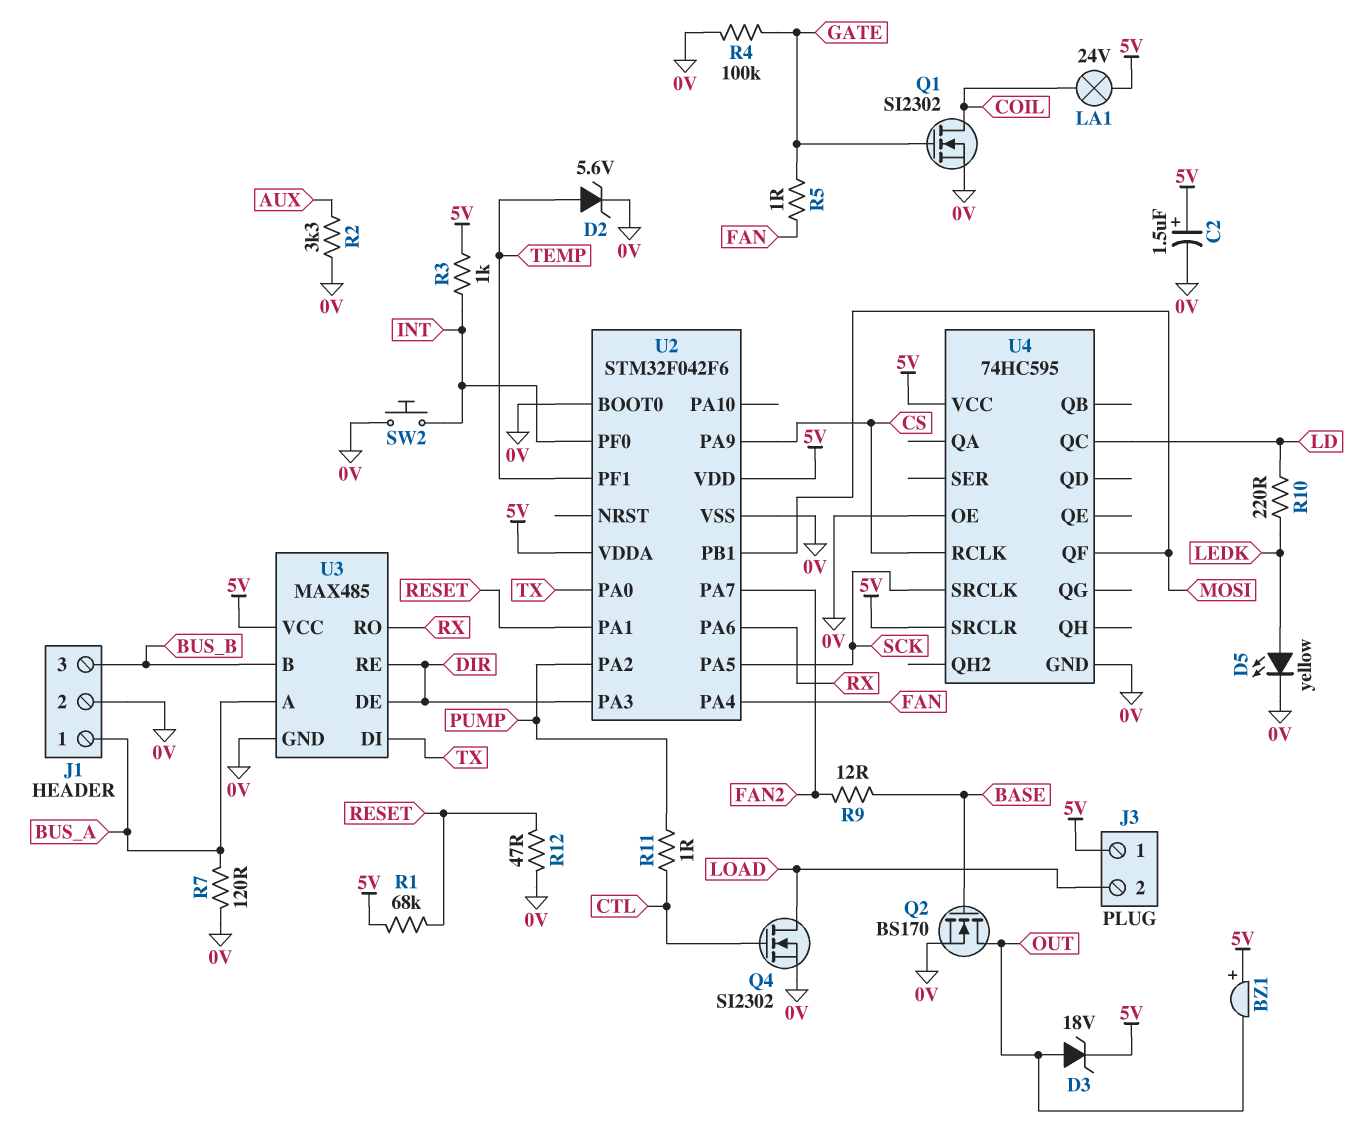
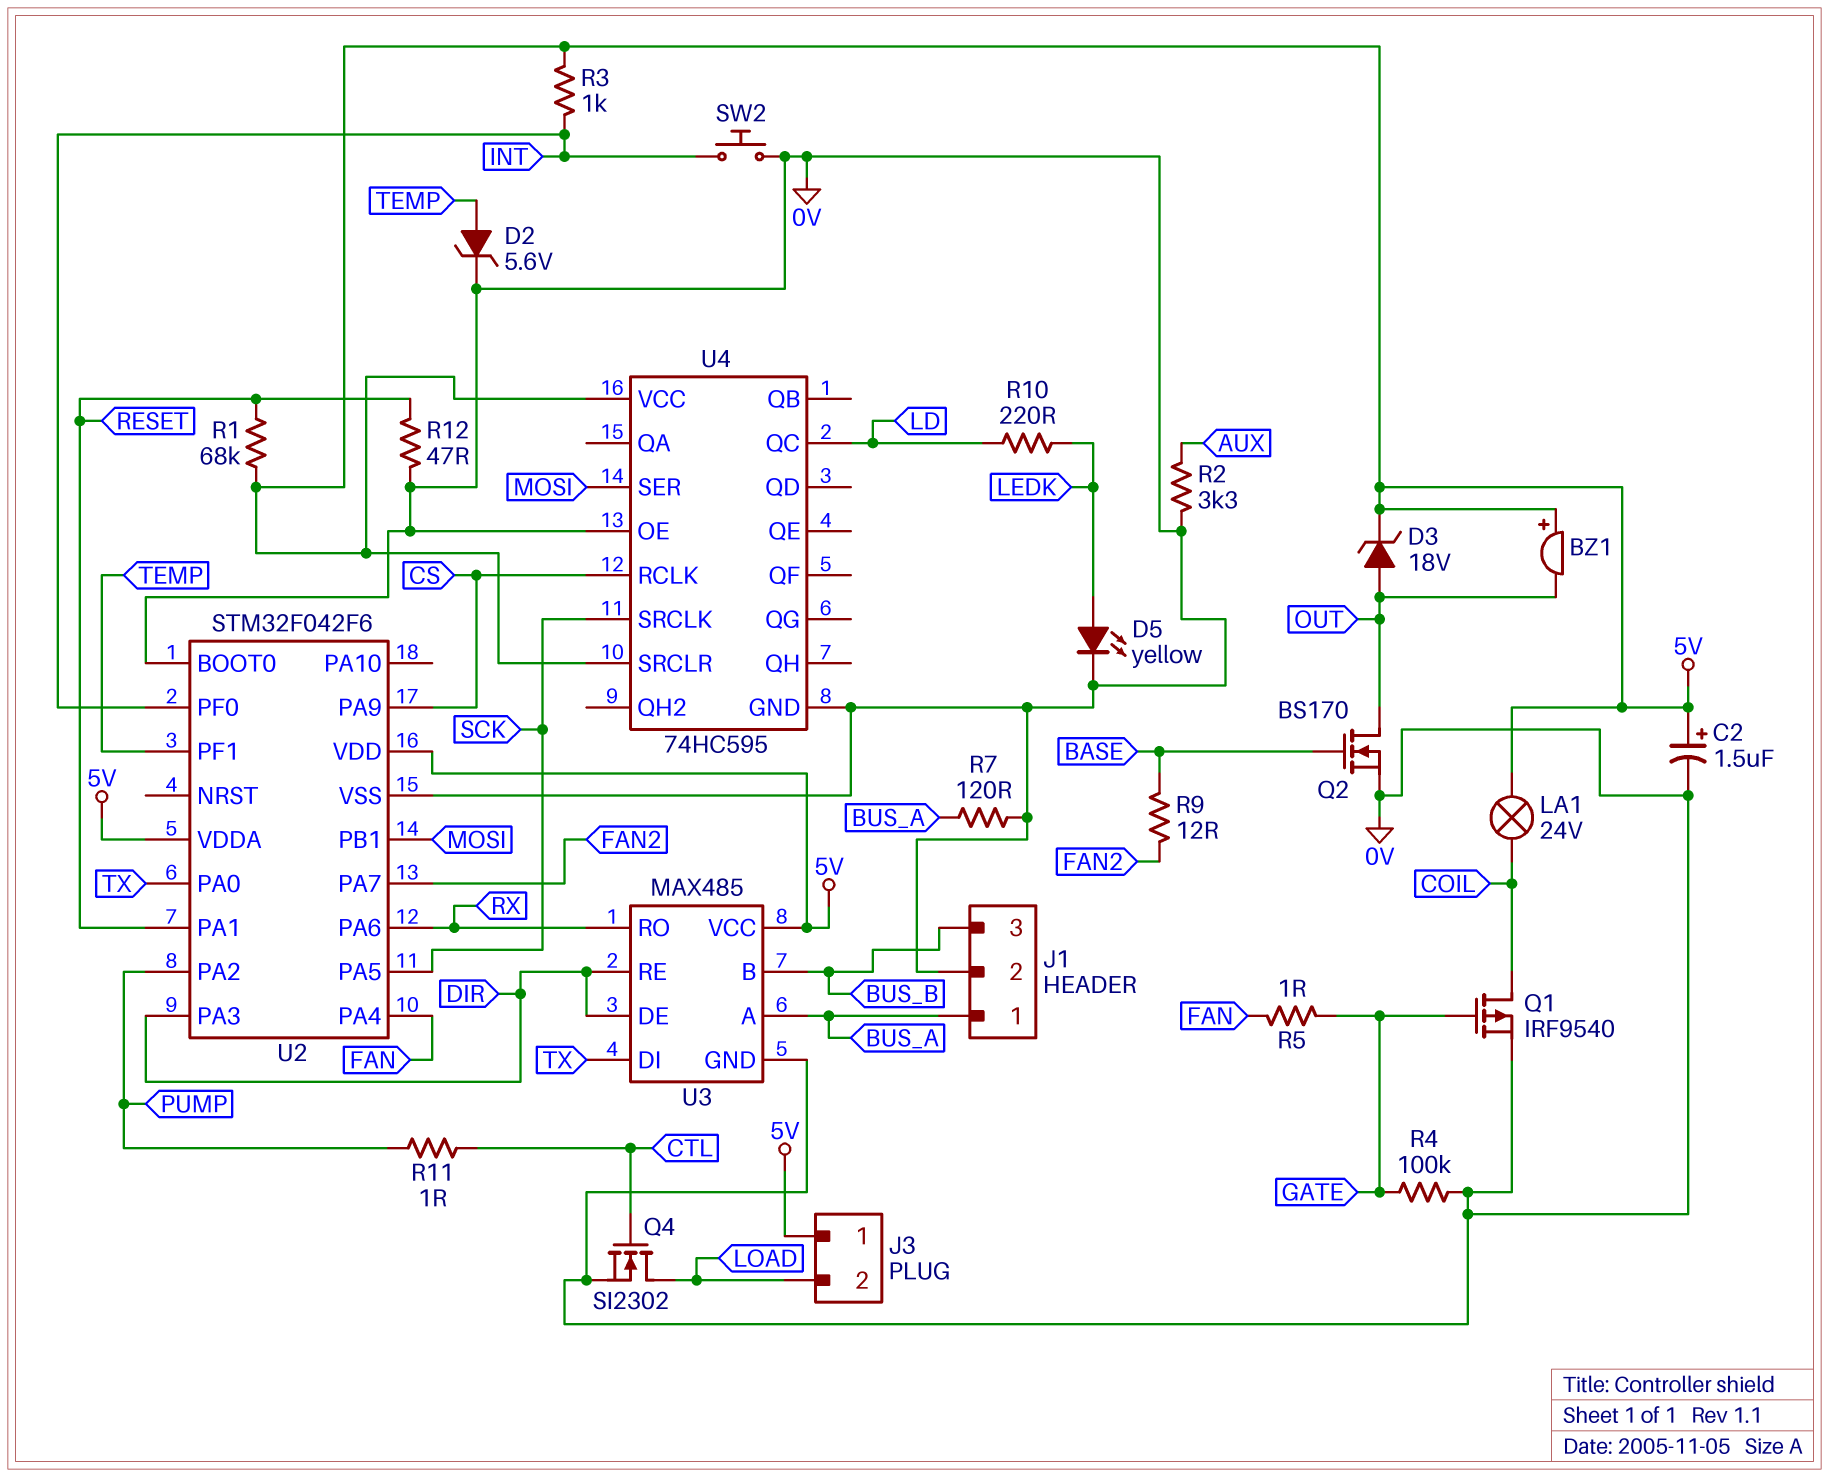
Q1: NMOS SI2302 (G GATE, D COIL, S 0V) -> PMOS IRF9540 (G GATE, D COIL, S 0V)
U4 pin QF: MOSI -> none
U4 pin SER: none -> MOSI

